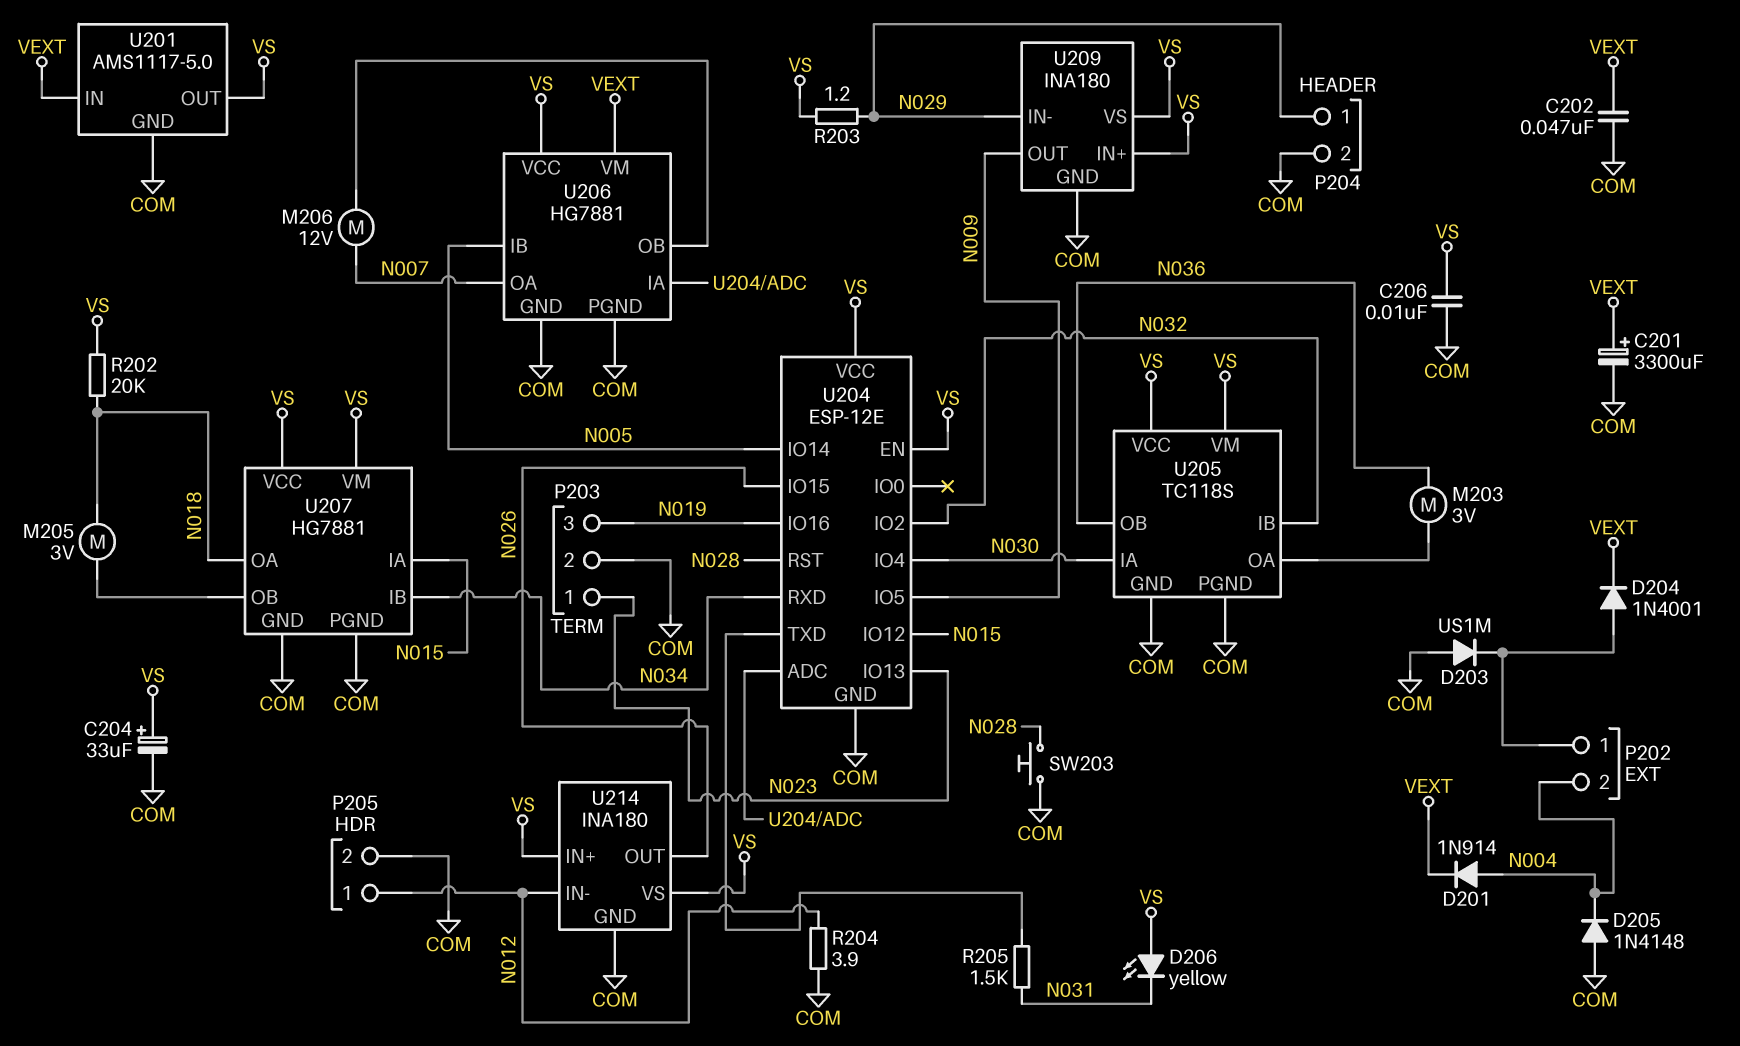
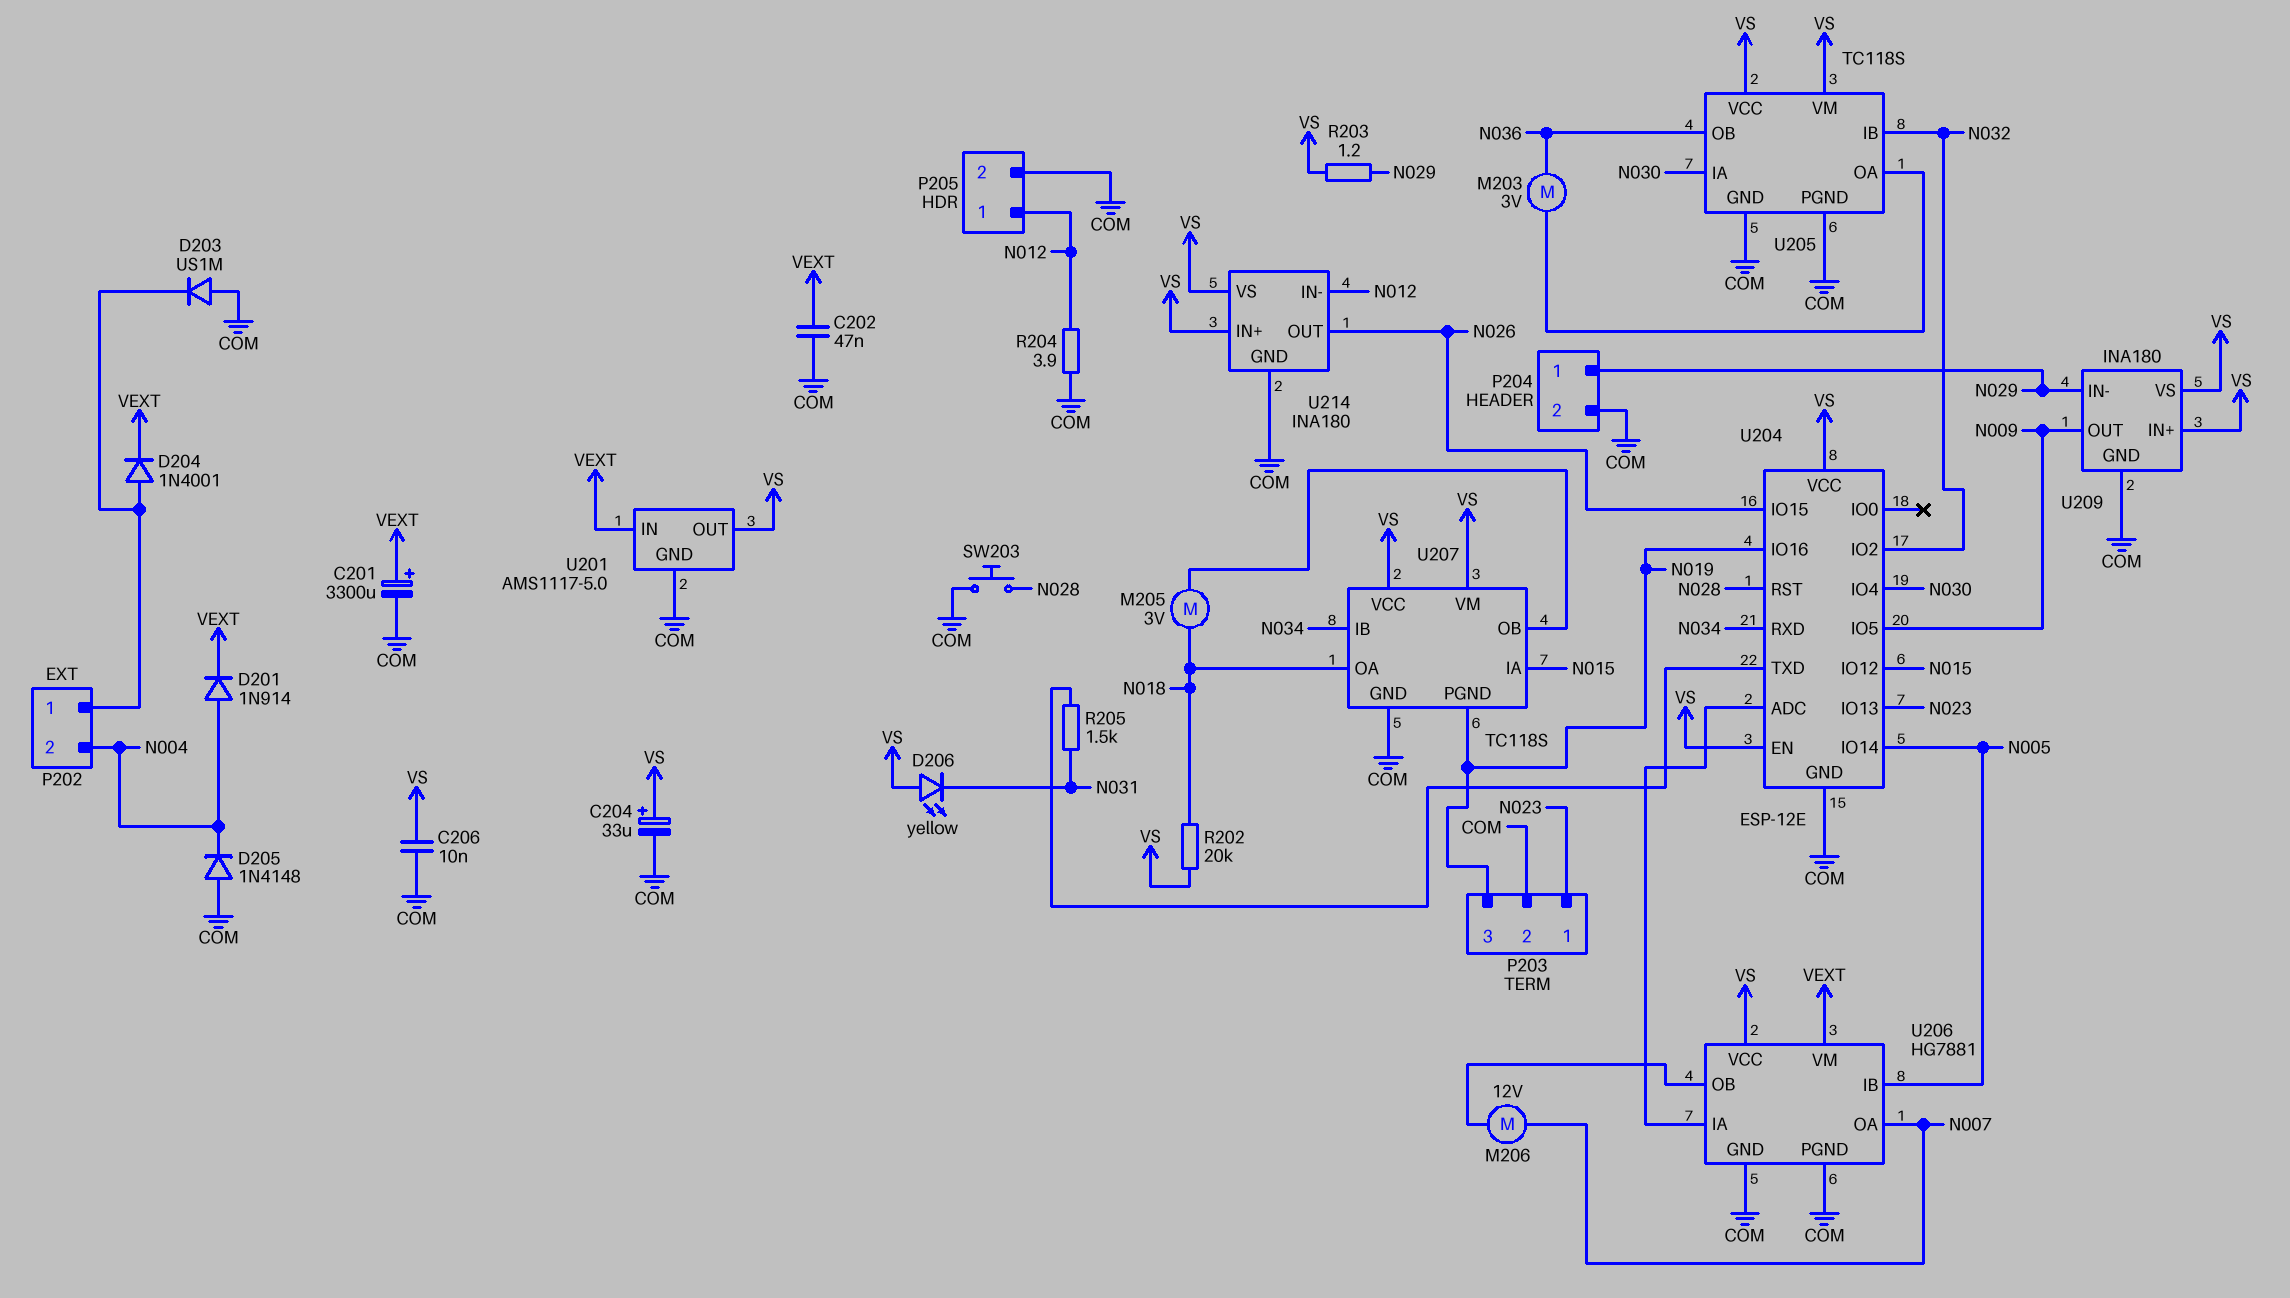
U207: HG7881 -> TC118S
U207 pin PGND: COM -> N019

